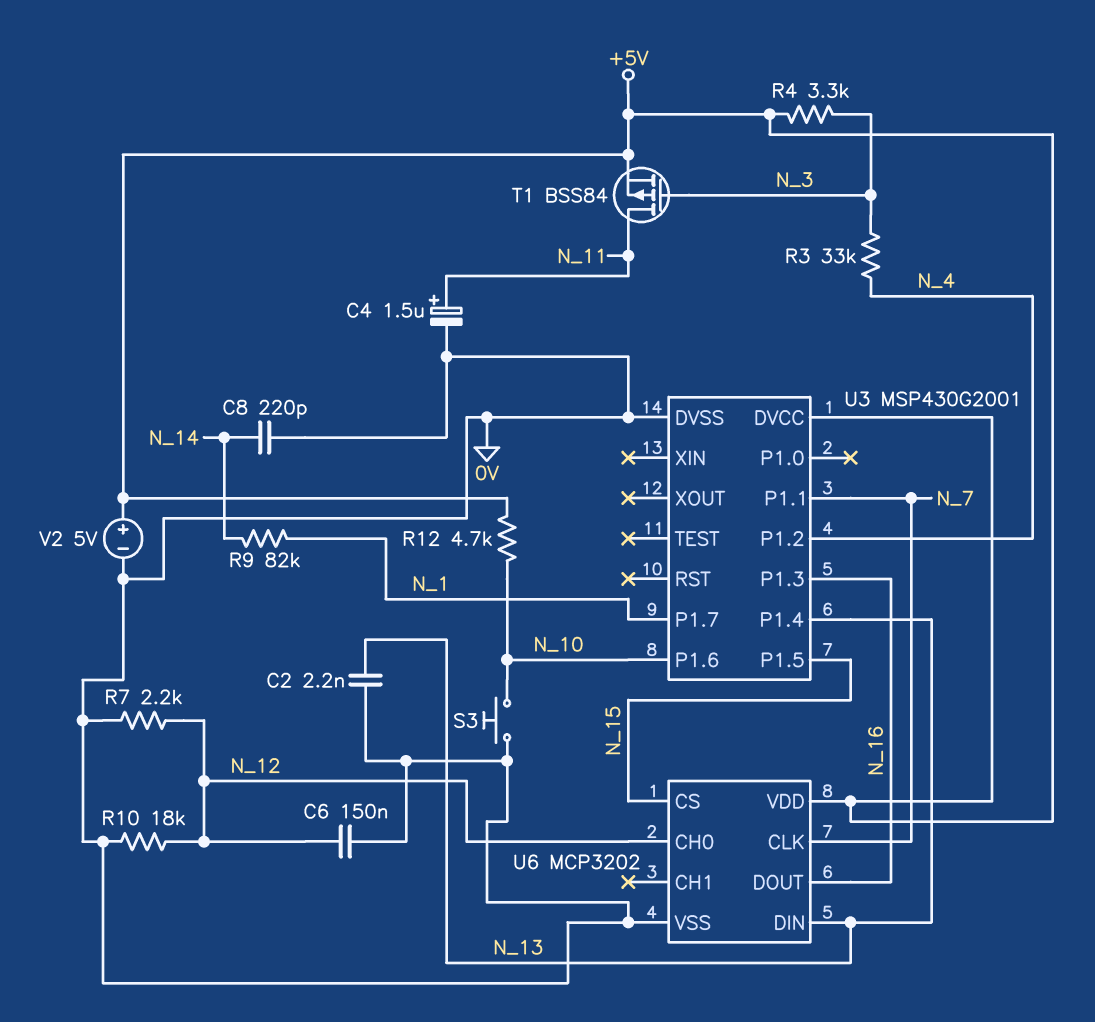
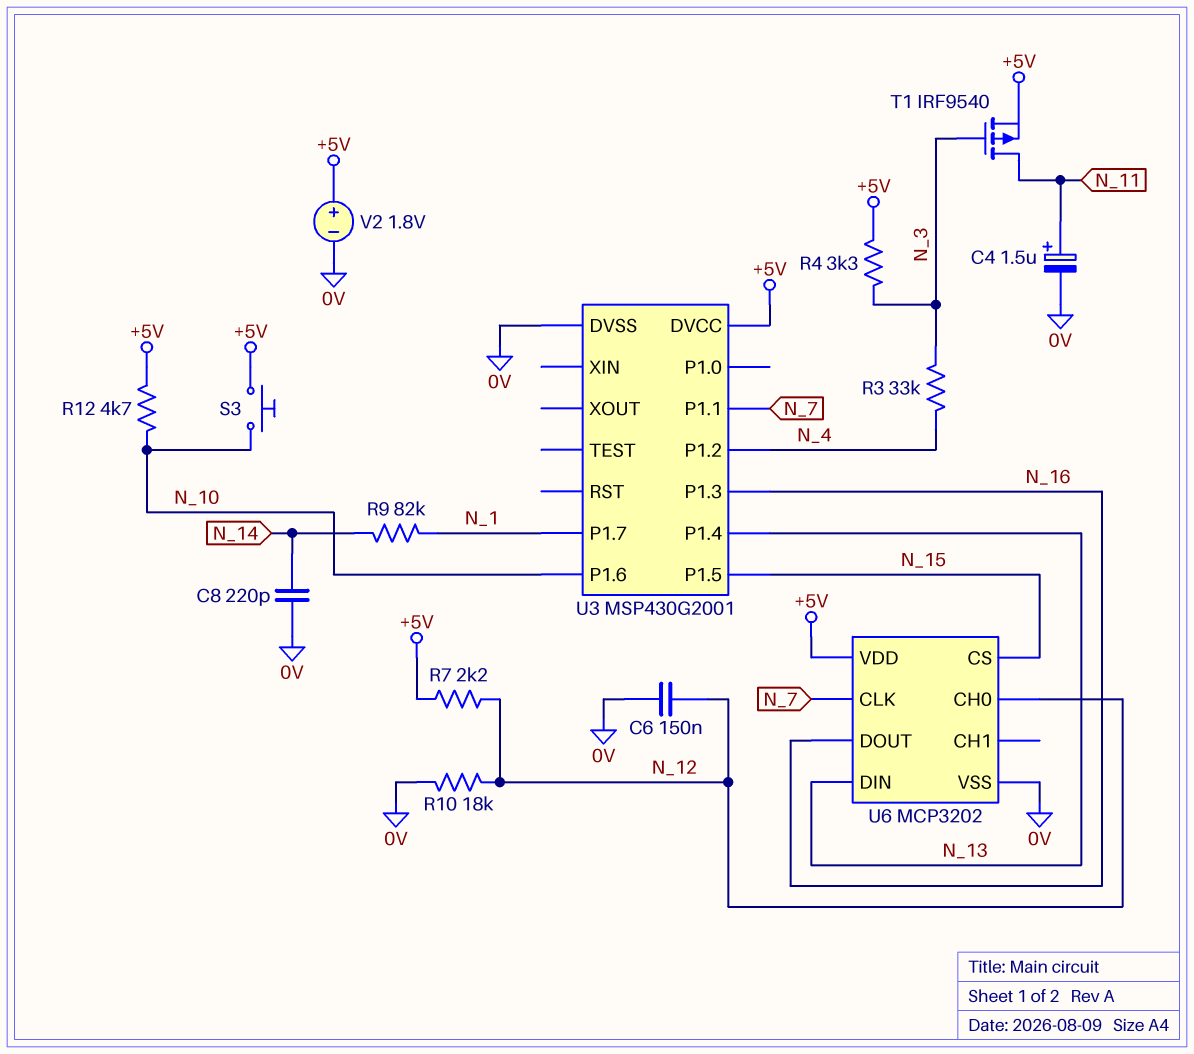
C2: 2.2nF (0V, N_13) -> none
R7: 2.2k (0V, N_12) -> 2.2k (+5V, N_12)
S3: button (0V, N_10) -> button (+5V, N_10)
T1: PMOS BSS84 (G N_3, D N_11, S +5V) -> PMOS IRF9540 (G N_3, D N_11, S +5V)
V2: 5V (plus +5V, minus 0V) -> 1.8V (plus +5V, minus 0V)

